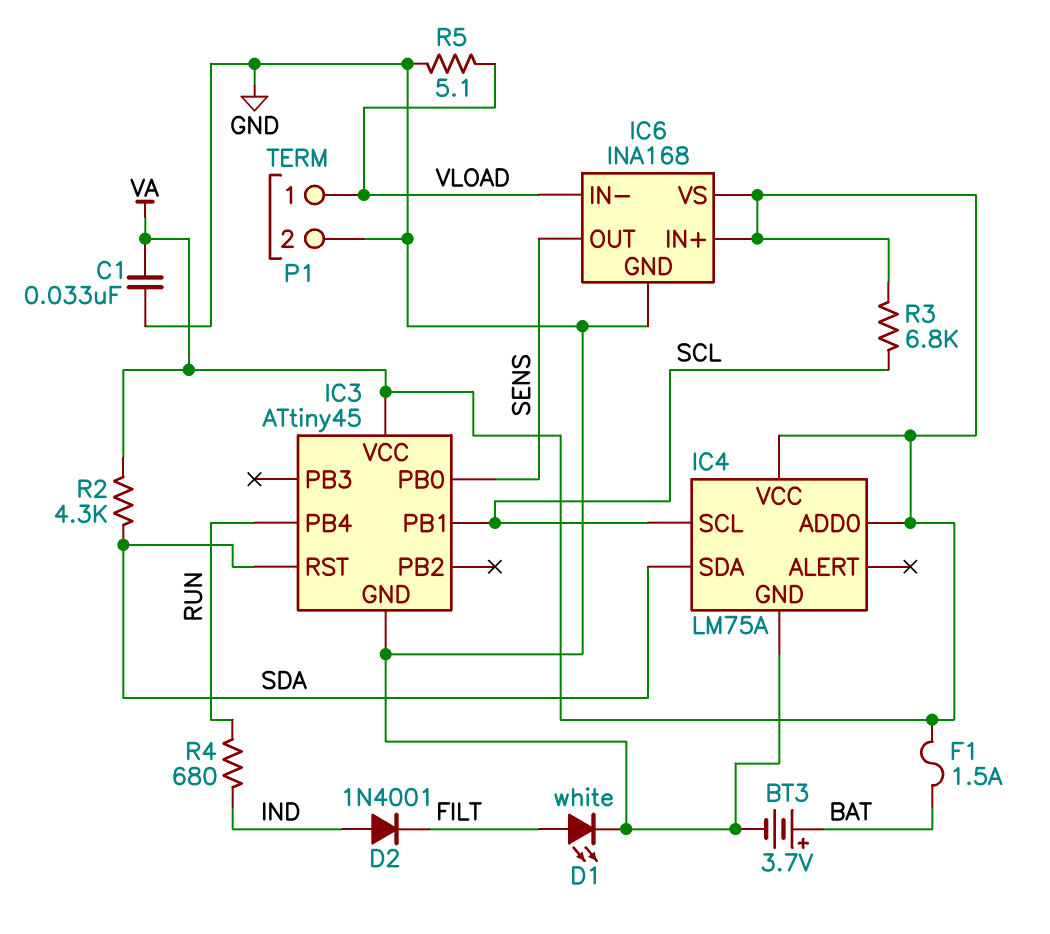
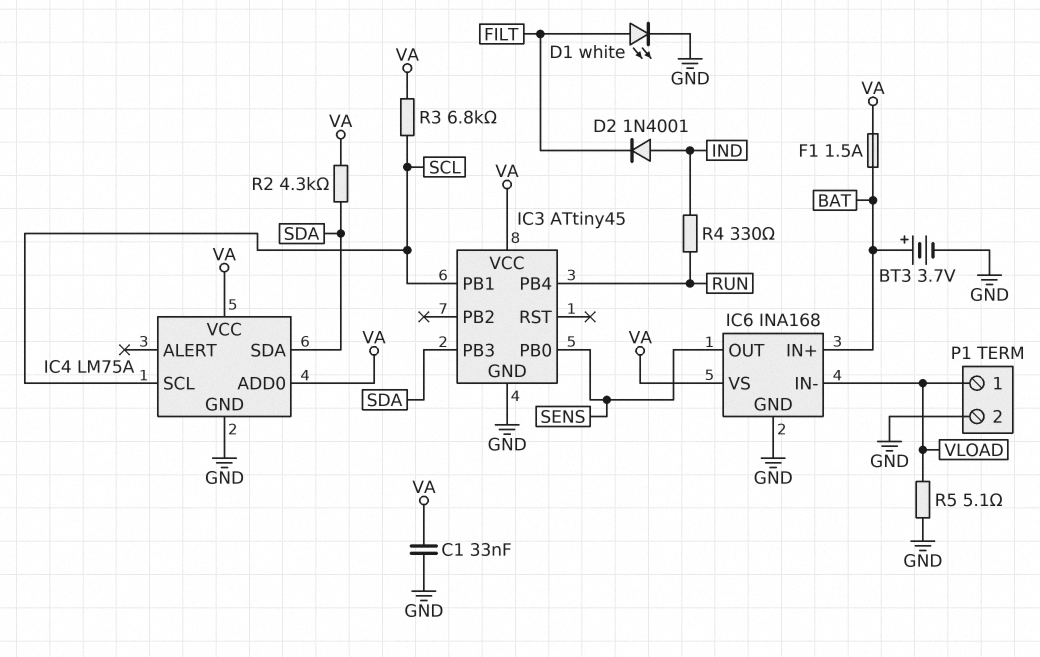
IC3 pin PB3: none -> SDA
IC3 pin RST: SDA -> none
IC6 pin IN+: VA -> BAT
R4: 680 (IND, RUN) -> 330 (IND, RUN)

